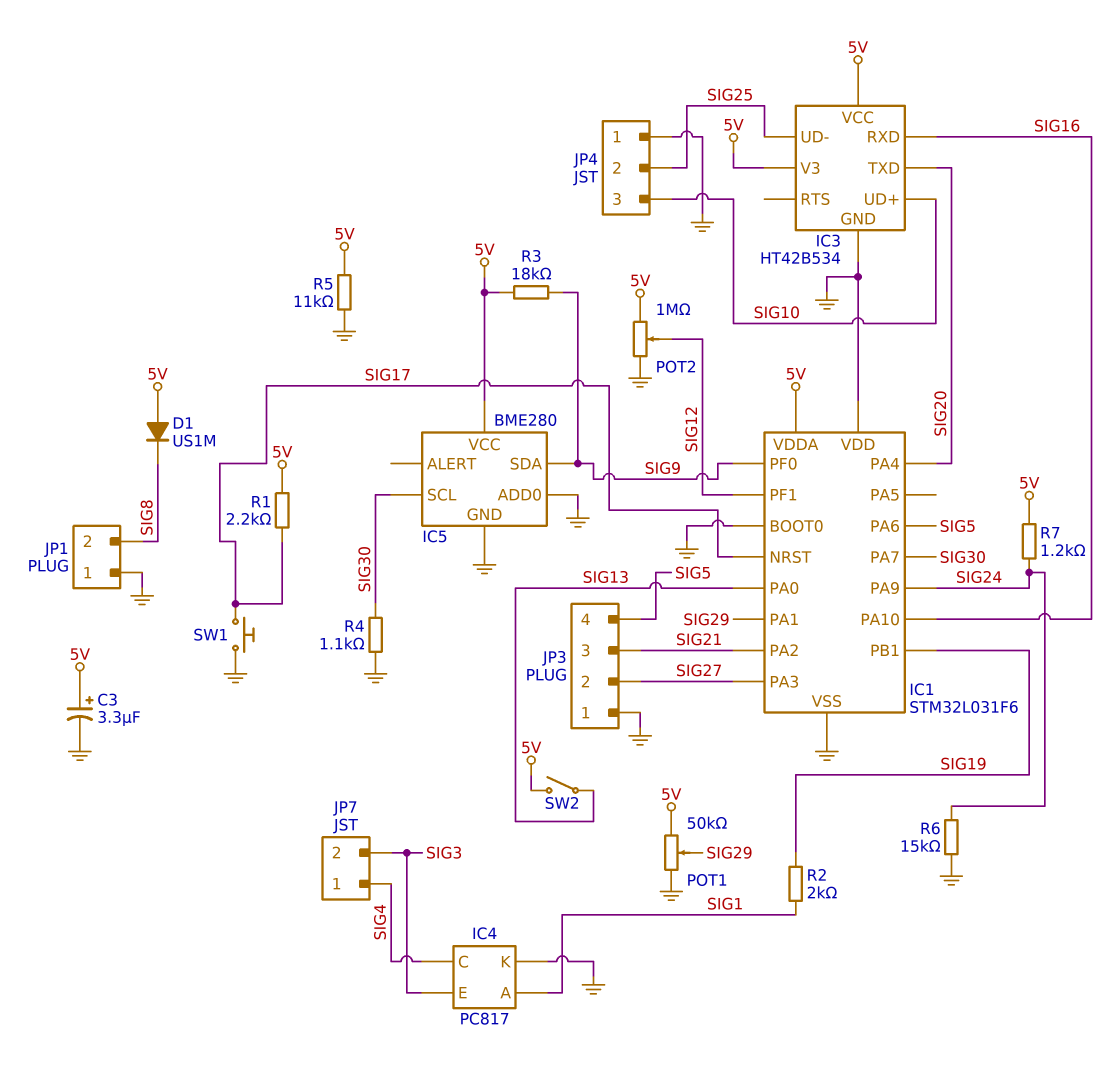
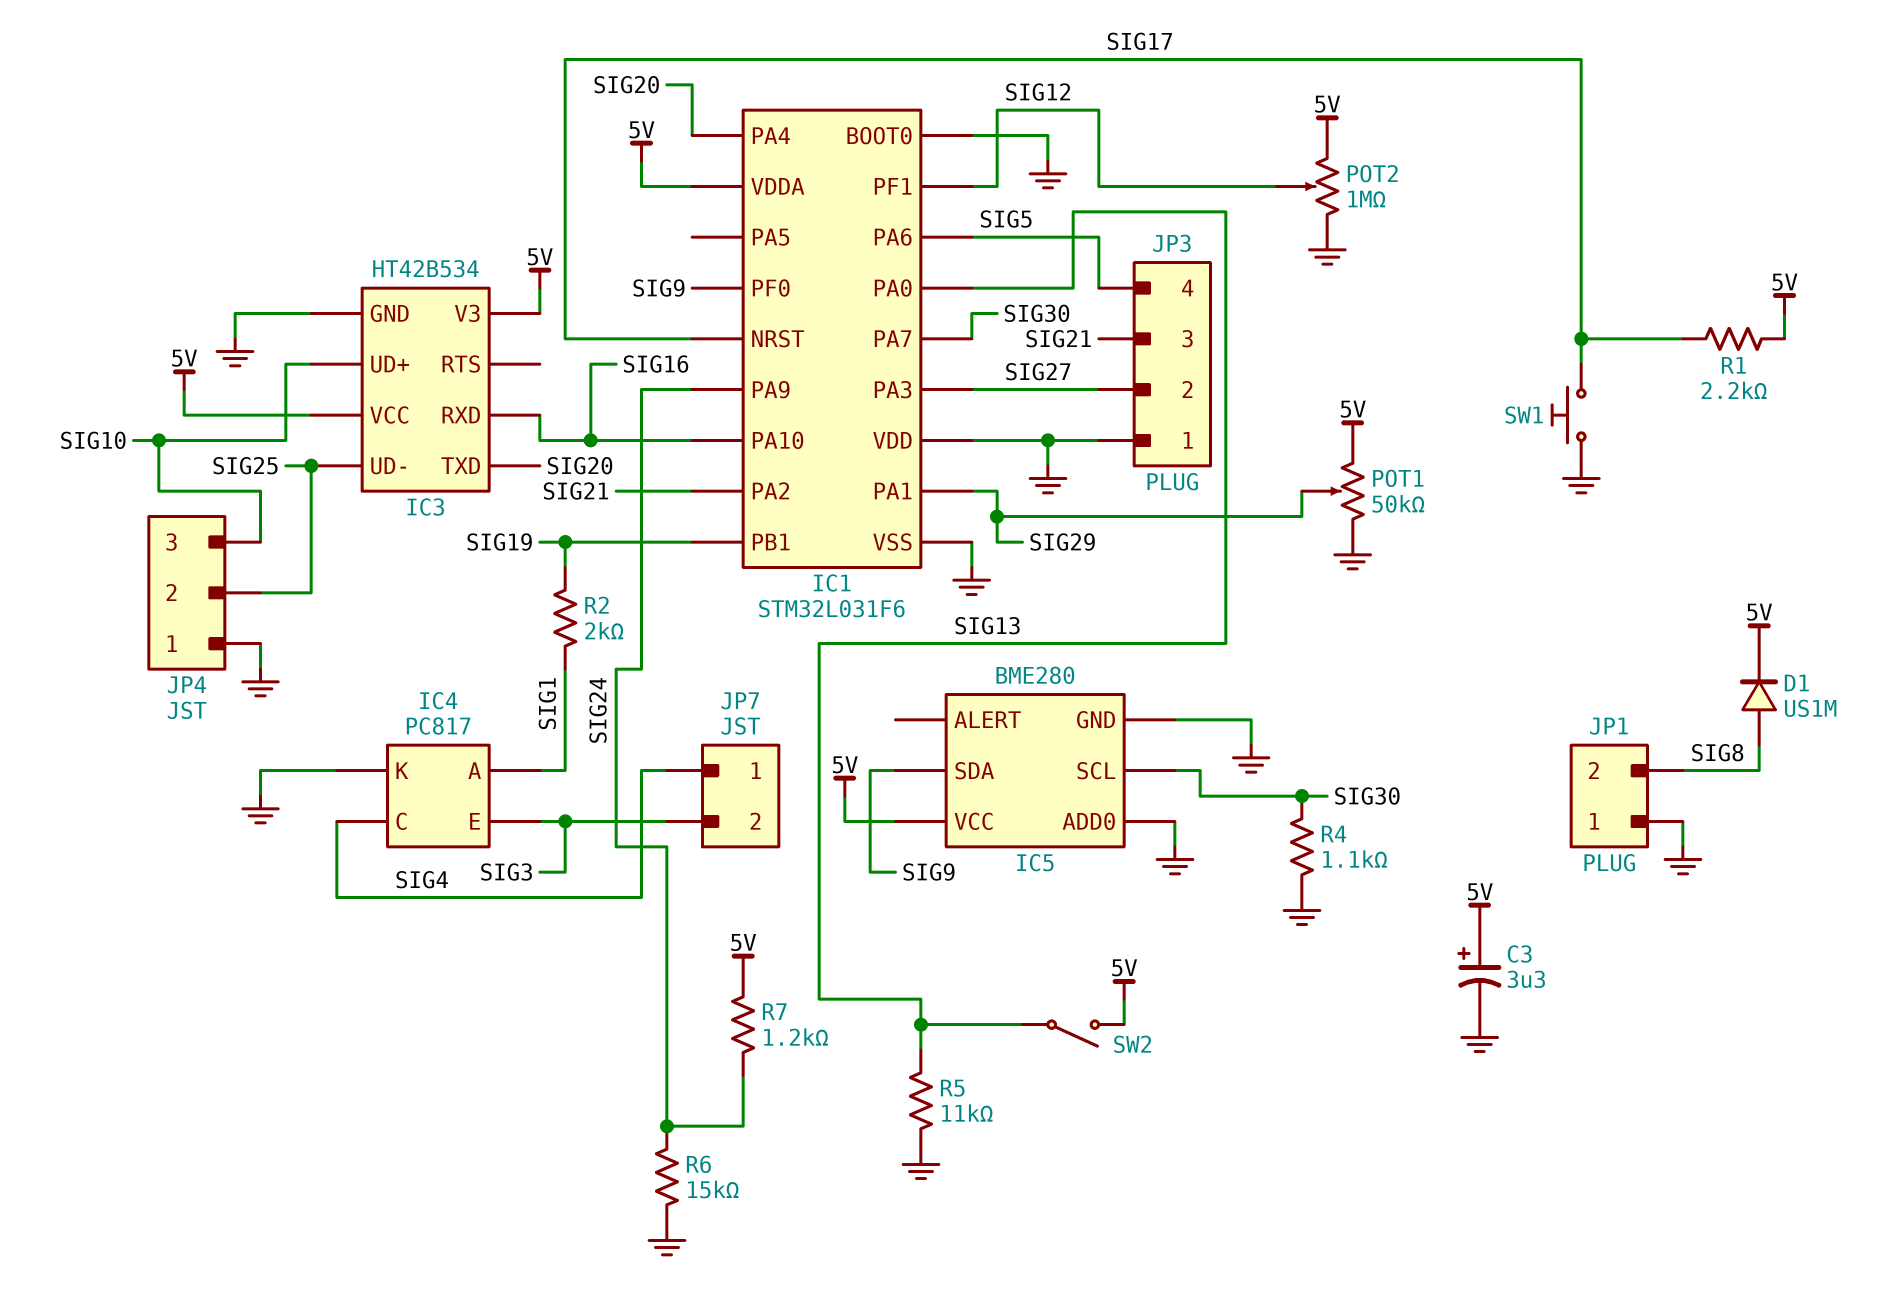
D1: diode US1M (A 5V, K SIG8) -> diode US1M (A SIG8, K 5V)
R3: 18k (5V, SIG9) -> none
R5: 11k (5V, GND) -> 11k (GND, SIG13)

